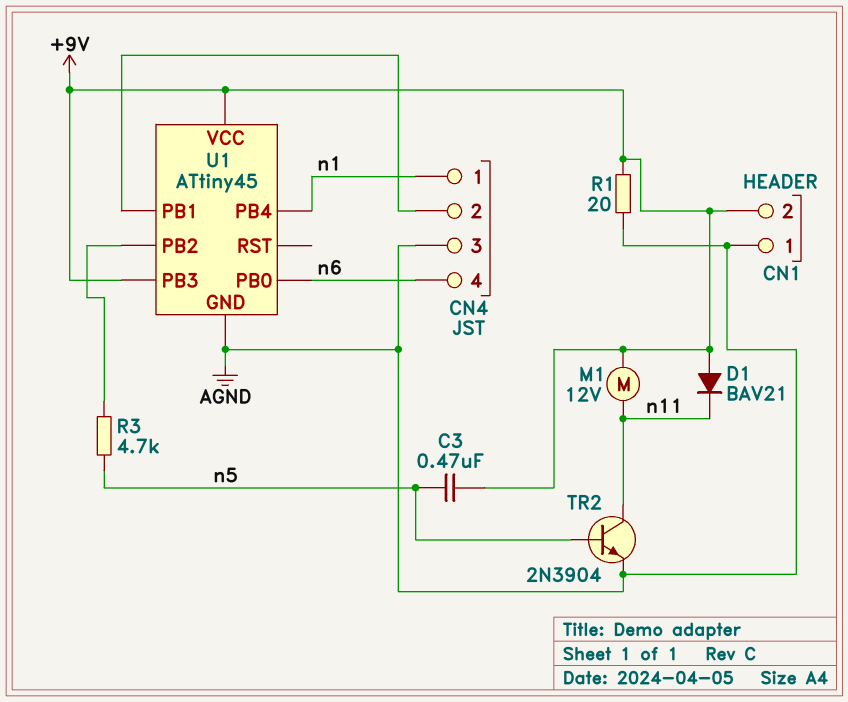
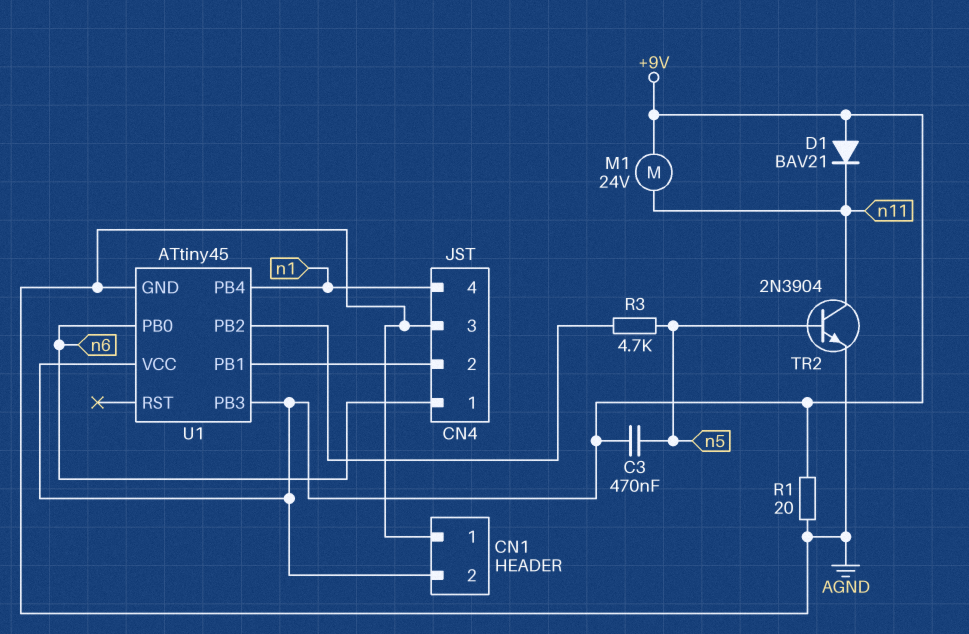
CN4 pin 1: n1 -> n6
CN4 pin 4: n6 -> n1
M1: motor 12V (+9V, n11) -> motor 24V (+9V, n11)

